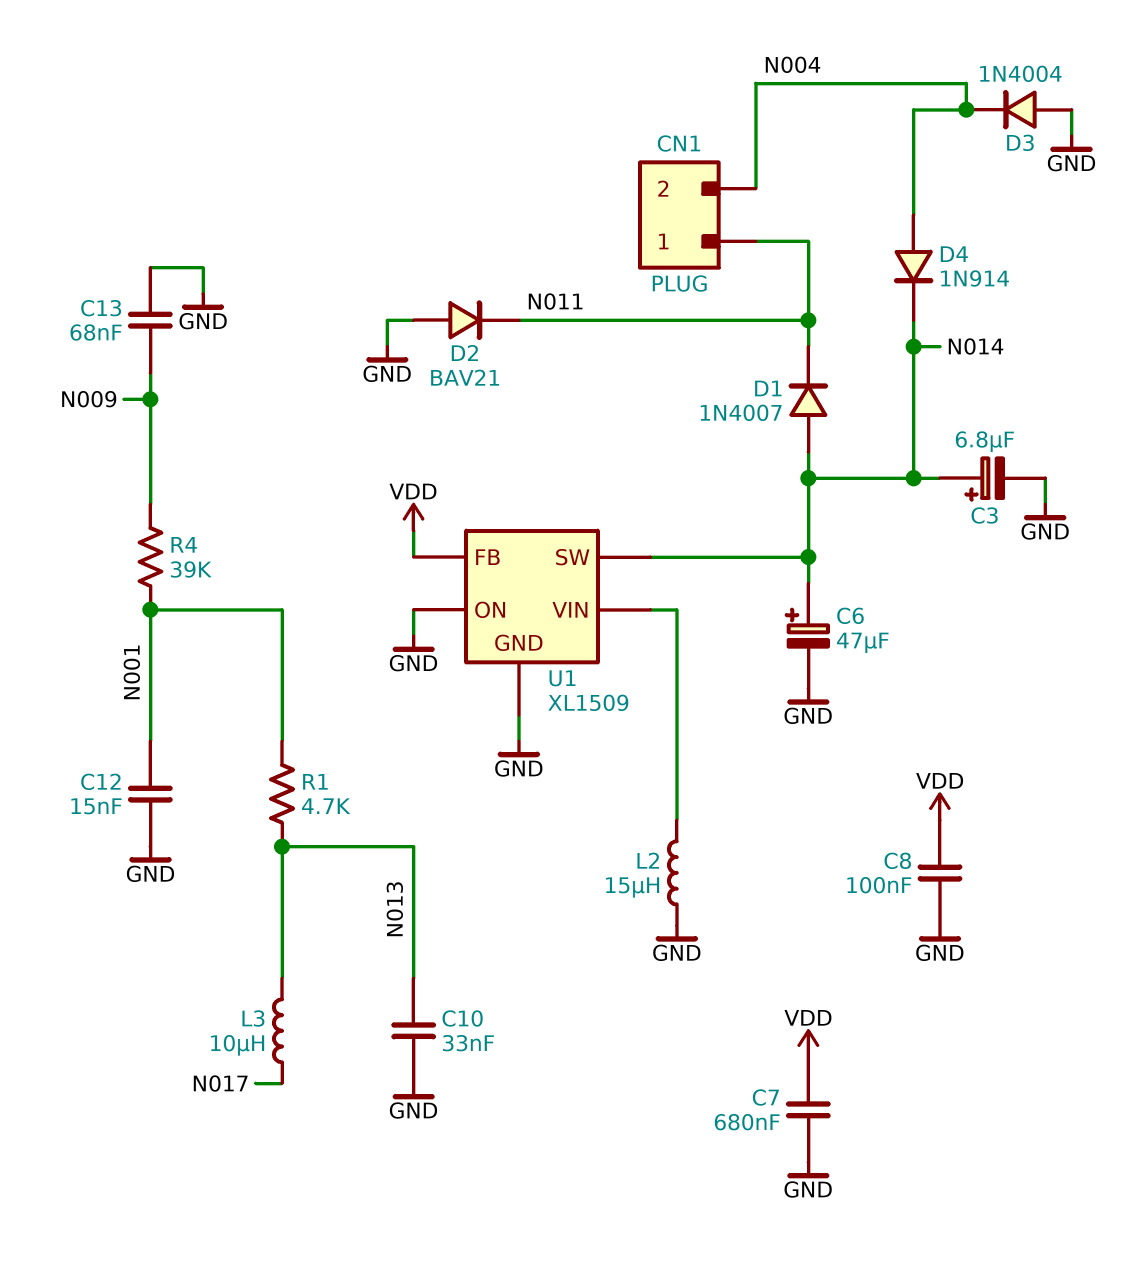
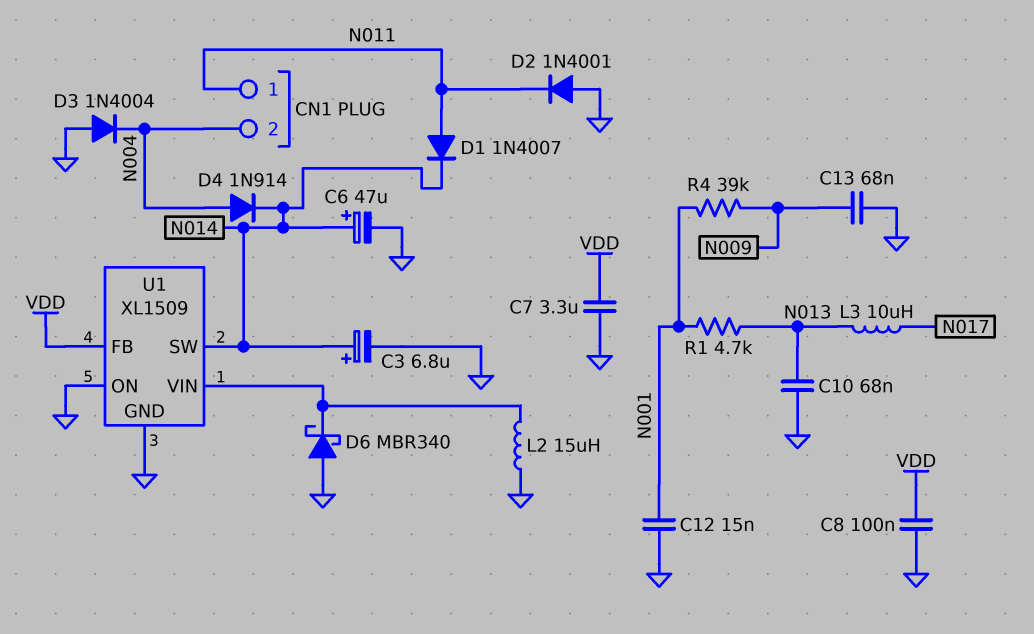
C7: 680nF (GND, VDD) -> 3.3uF (GND, VDD)
C10: 33nF (GND, N013) -> 68nF (GND, N013)
D1: diode 1N4007 (A N014, K N011) -> diode 1N4007 (A N011, K N014)
D2: diode BAV21 (A GND, K N011) -> diode 1N4001 (A GND, K N011)
D6: none -> schottky MBR340 (A GND, K U1/VIN)

